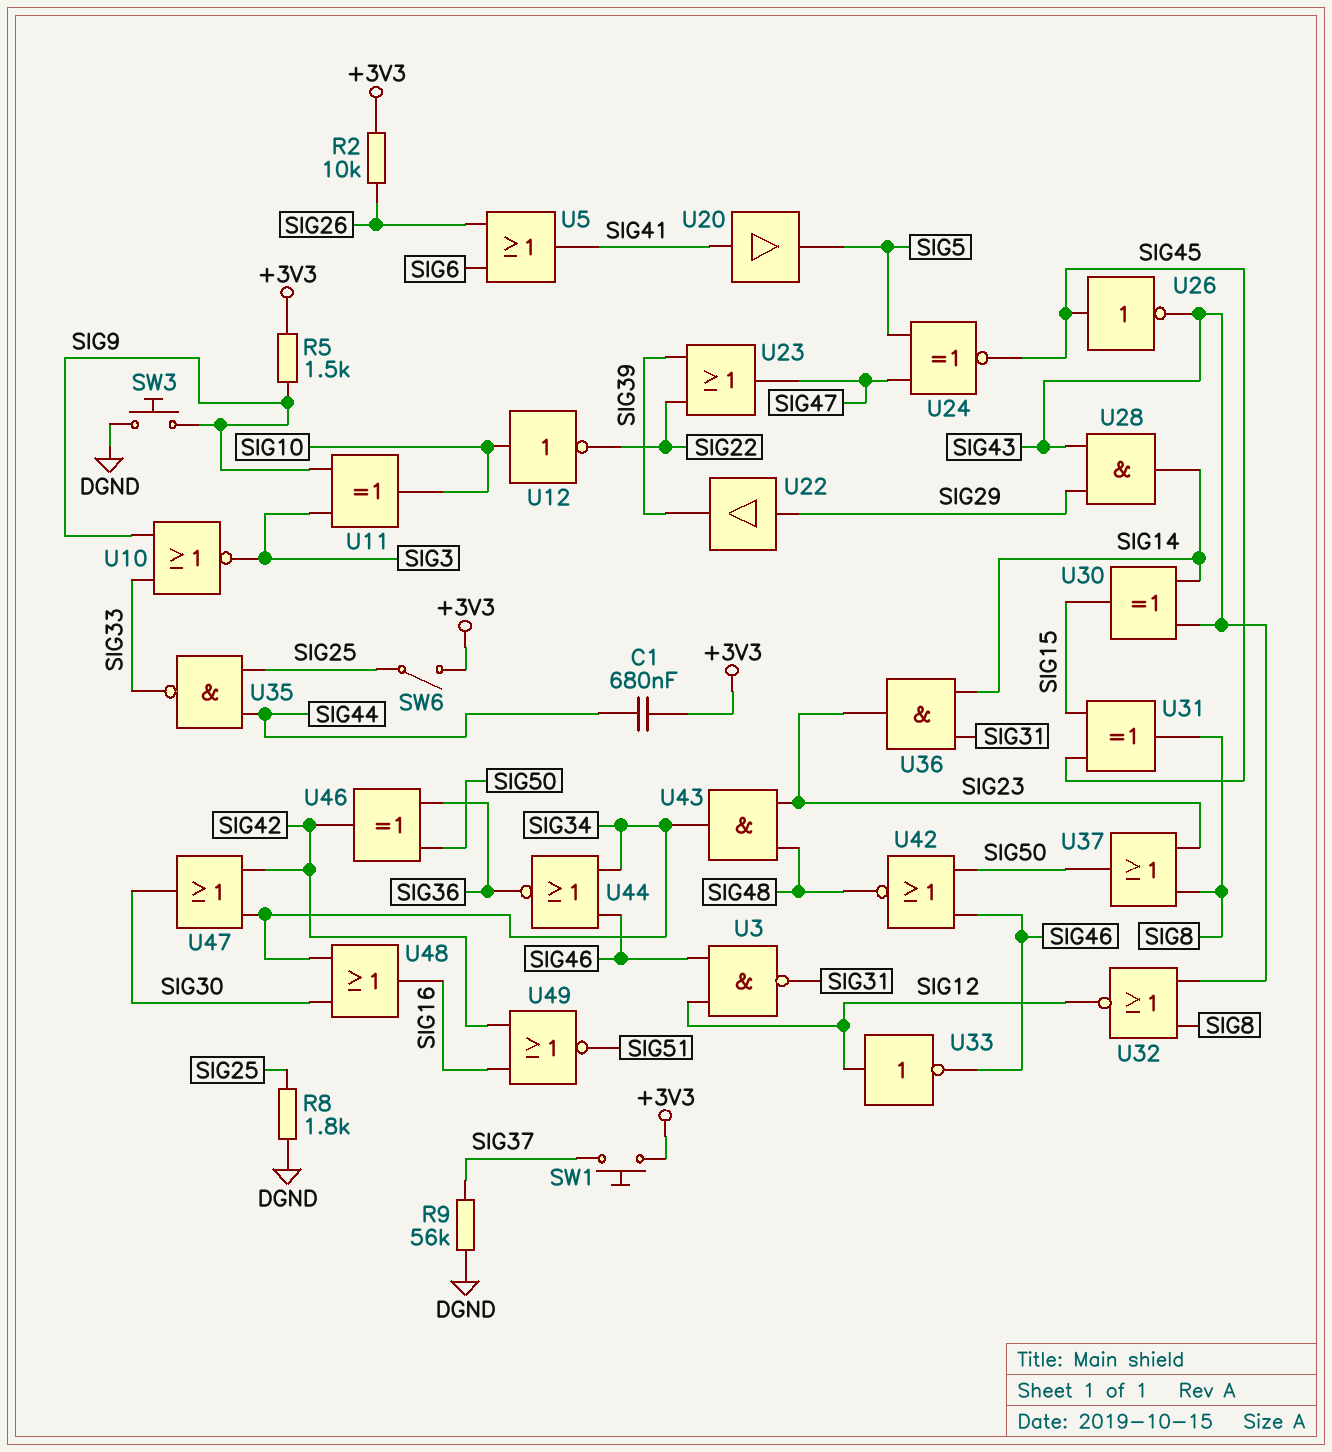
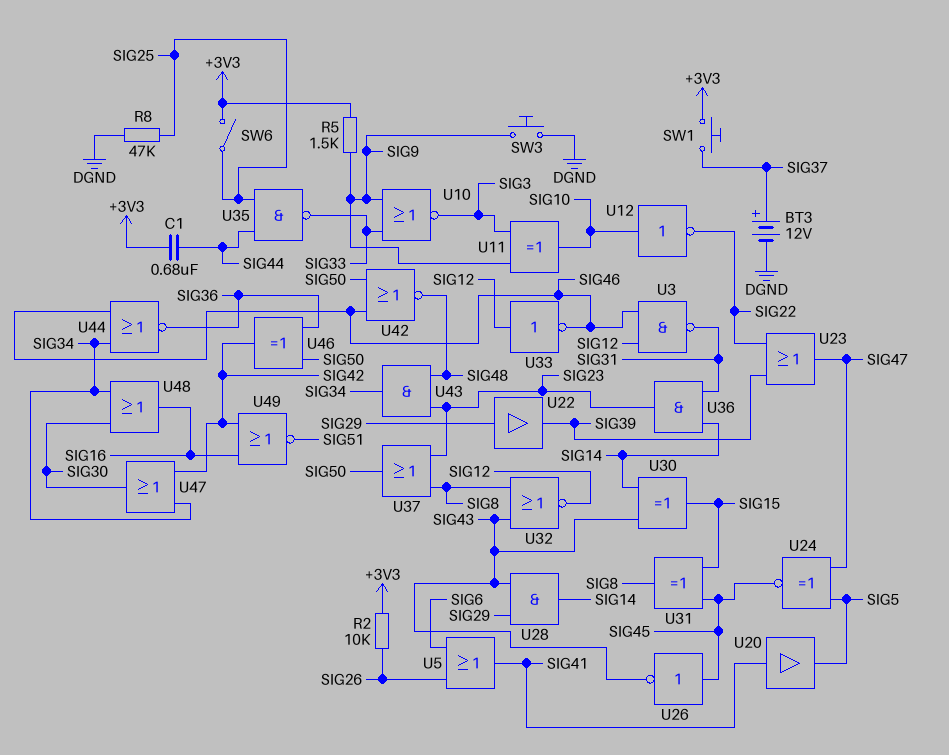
BT3: none -> 12V (plus SIG37, minus DGND)
R8: 1.8k (DGND, SIG25) -> 47k (DGND, SIG25)
R9: 56k (DGND, SIG37) -> none

